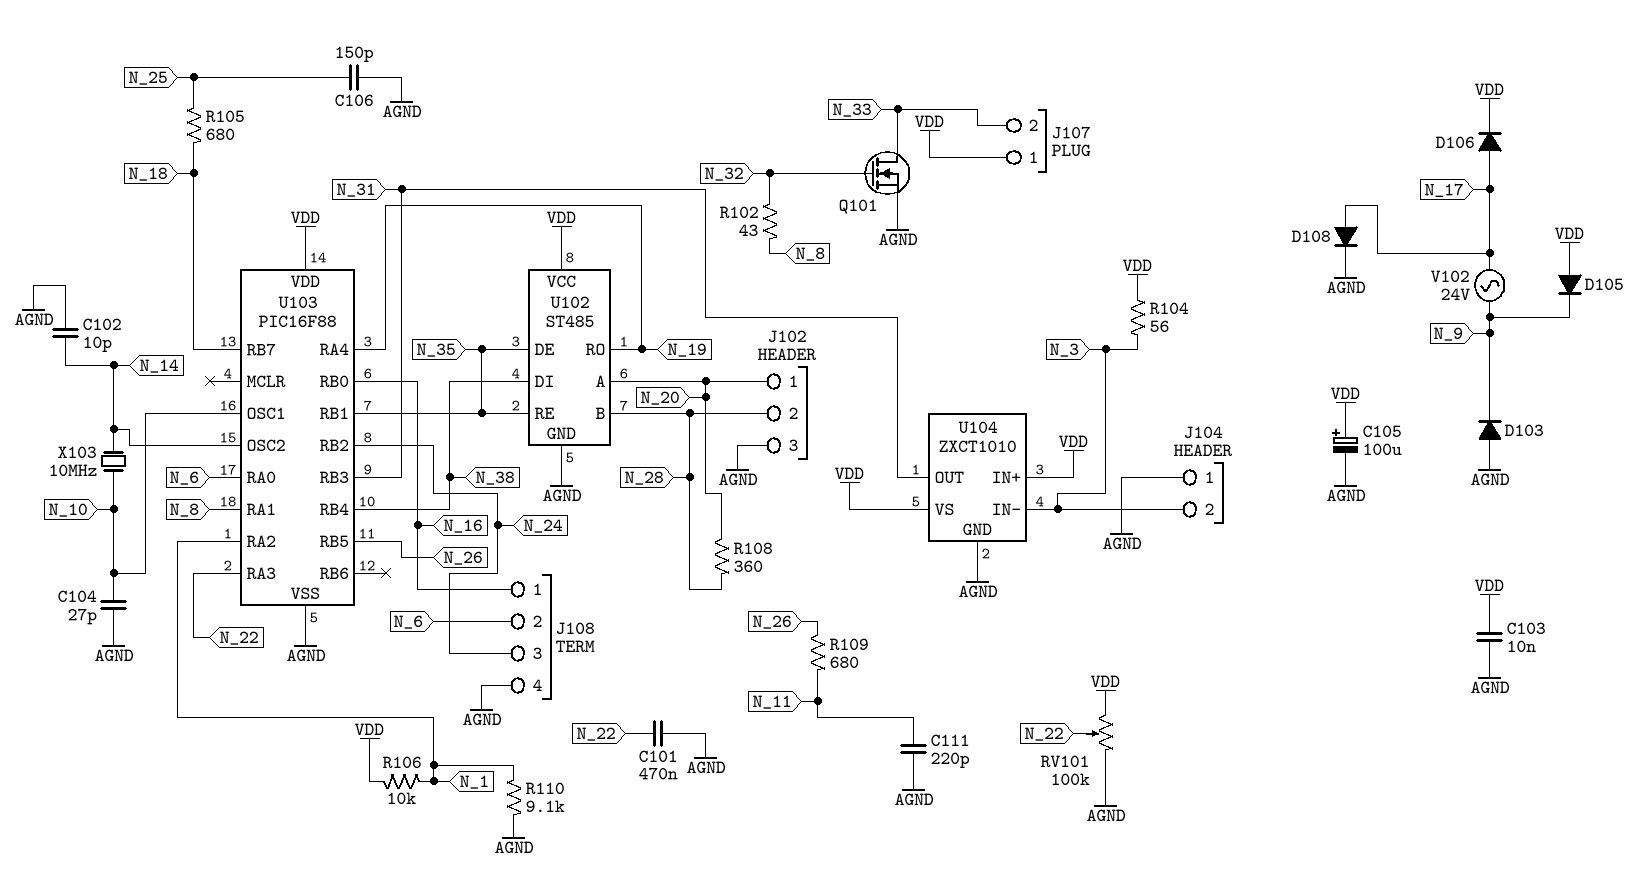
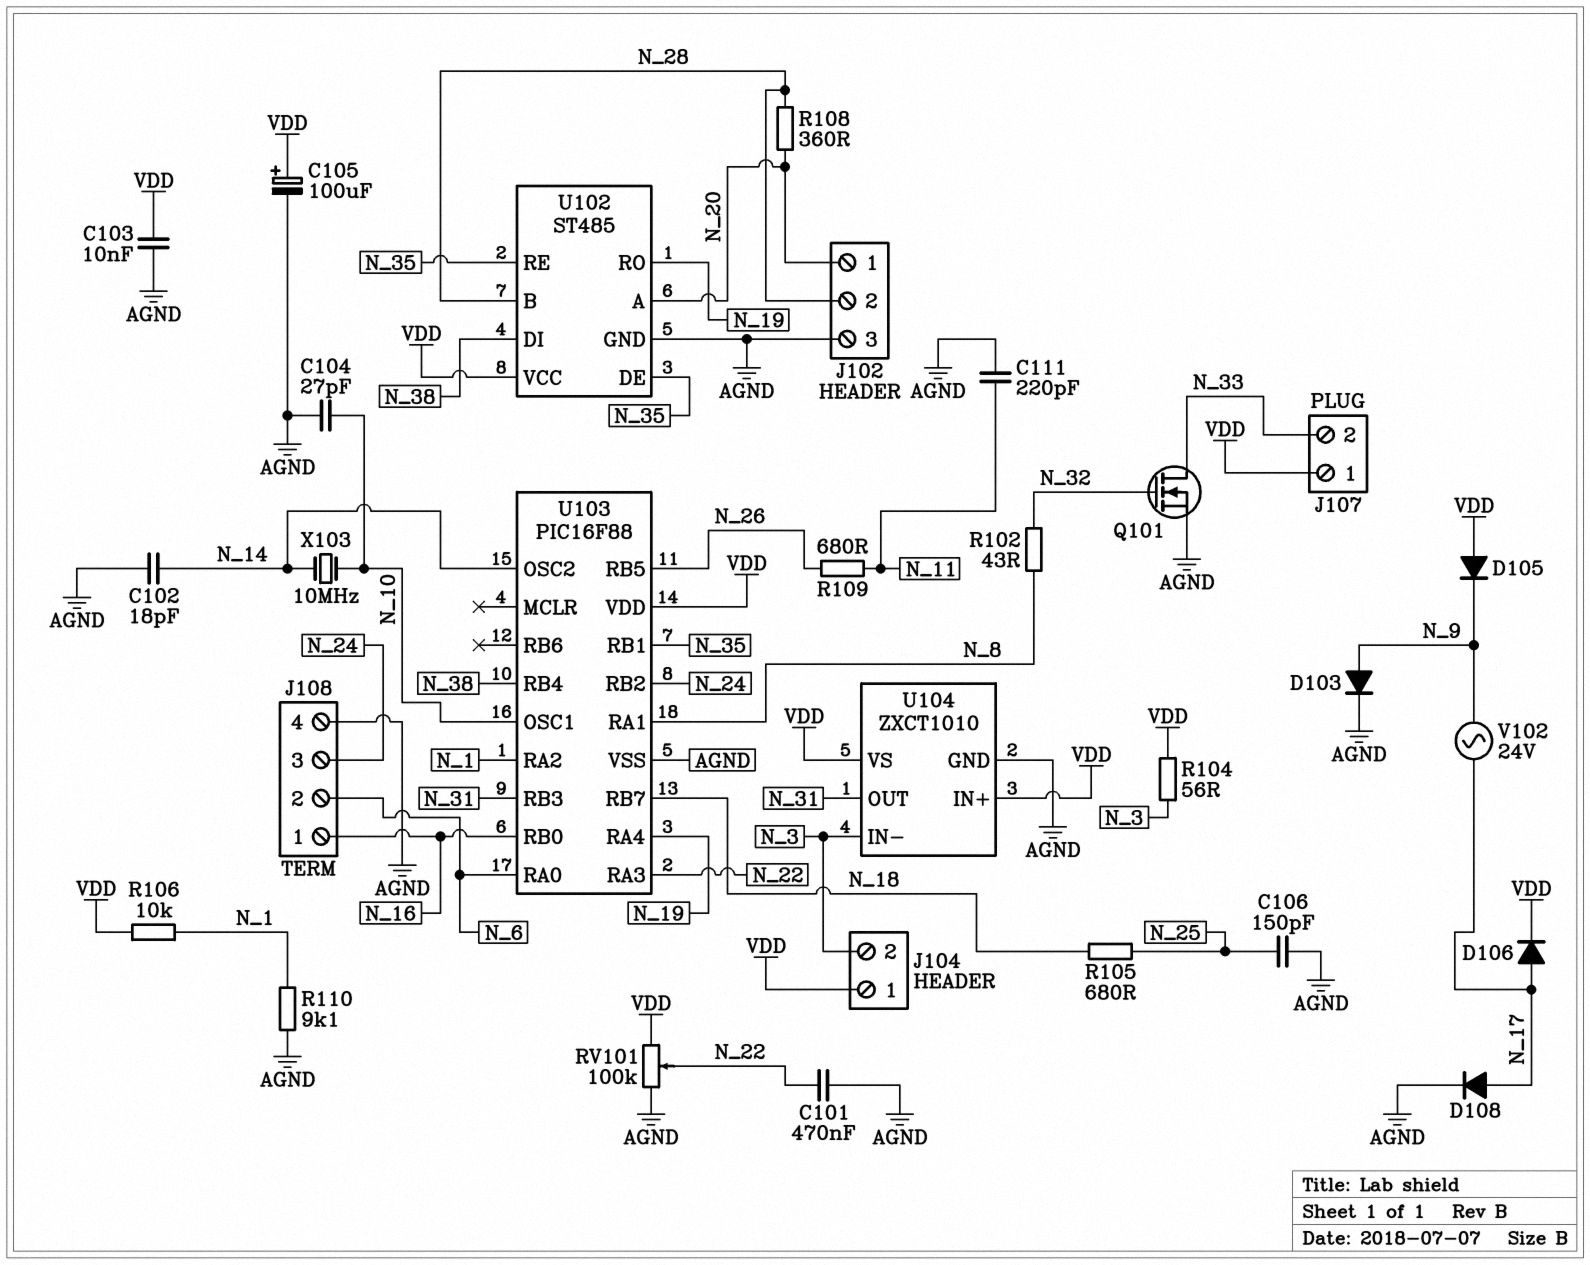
C102: 10pF (AGND, N_14) -> 18pF (AGND, N_14)
D103: diode (A AGND, K N_9) -> diode (A N_9, K AGND)
J104 pin 1: AGND -> VDD

